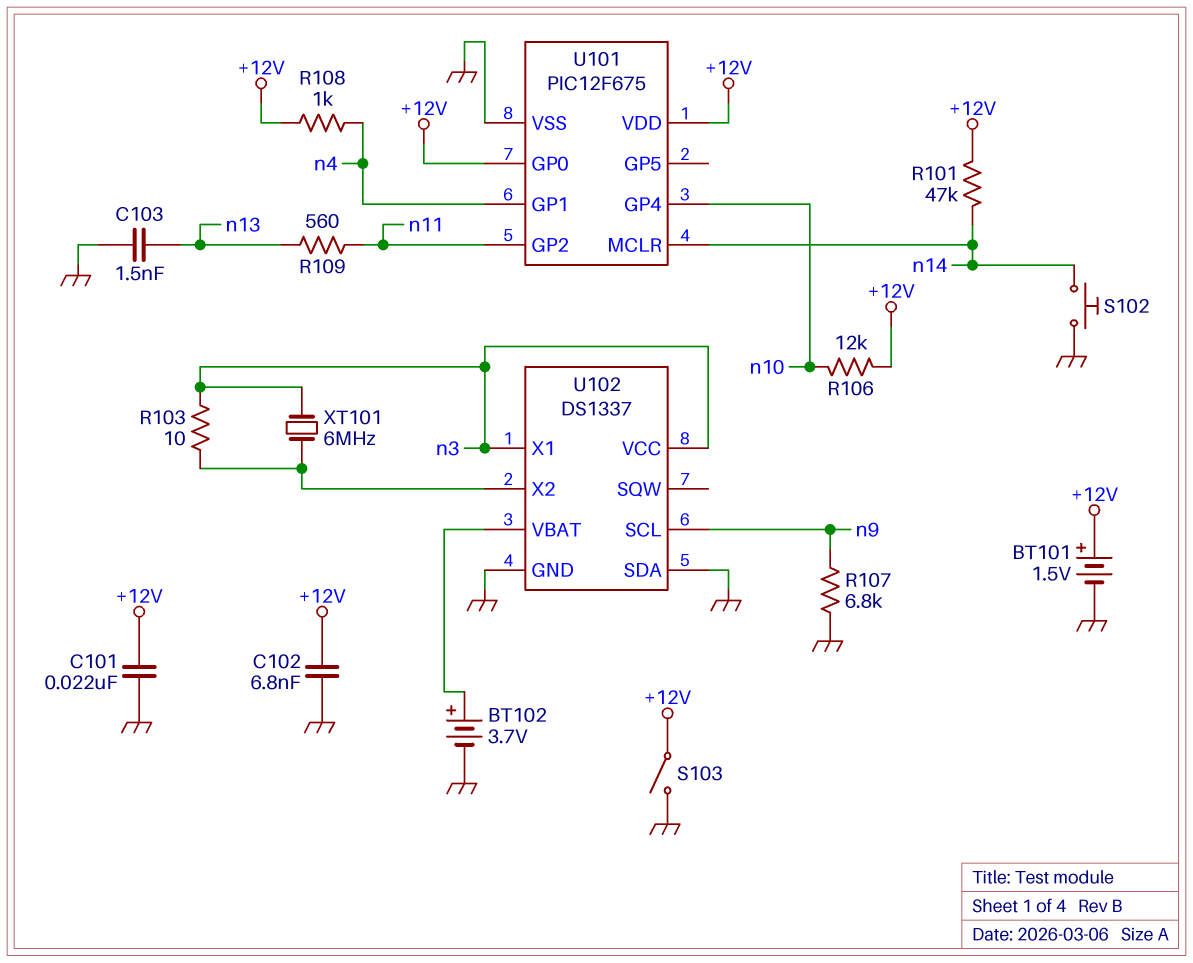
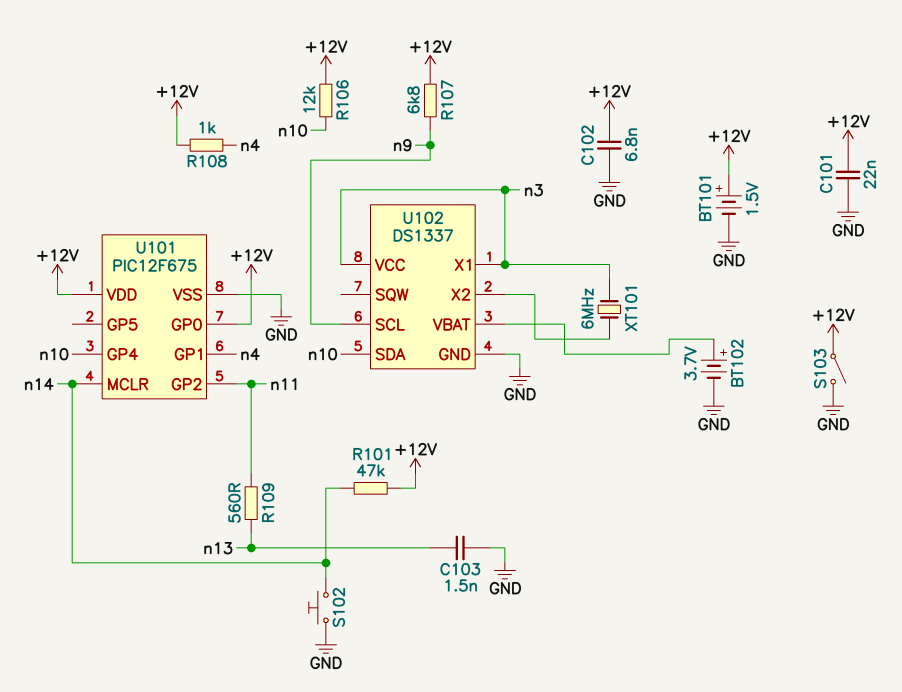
R103: 10 (U102/X2, n3) -> none
R107: 6.8k (GND, n9) -> 6.8k (+12V, n9)
U102 pin SDA: GND -> n10

